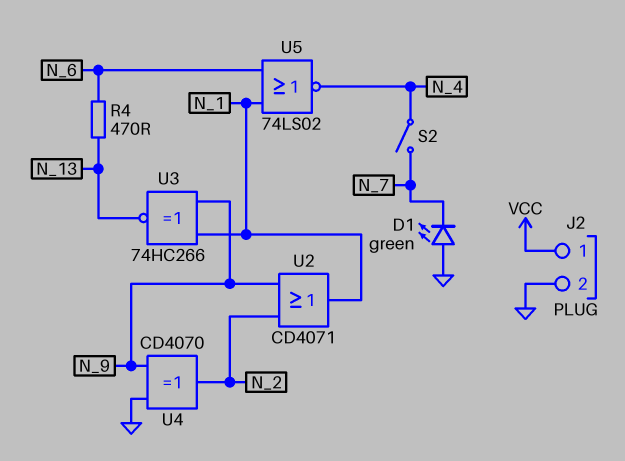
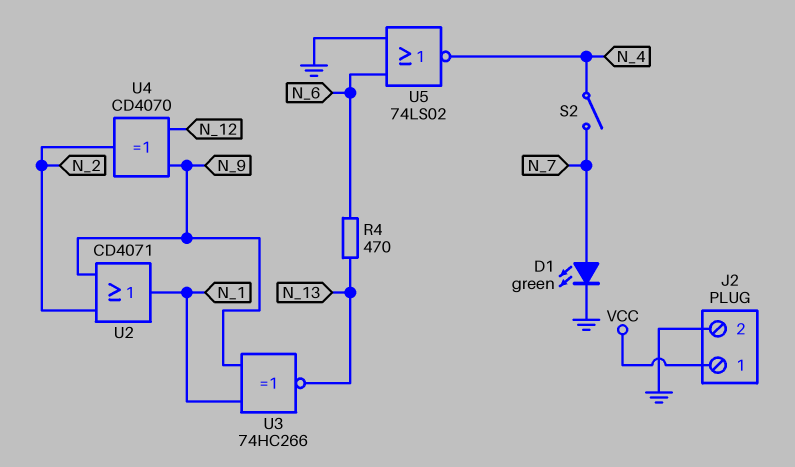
D1: LED green (A GND, K N_7) -> LED green (A N_7, K GND)
U4: XOR CD4070 (in GND, in N_9, out N_2) -> XOR CD4070 (in N_9, in N_12, out N_2)
U5: NOR 74LS02 (in N_1, in N_6, out N_4) -> NOR 74LS02 (in GND, in N_6, out N_4)

